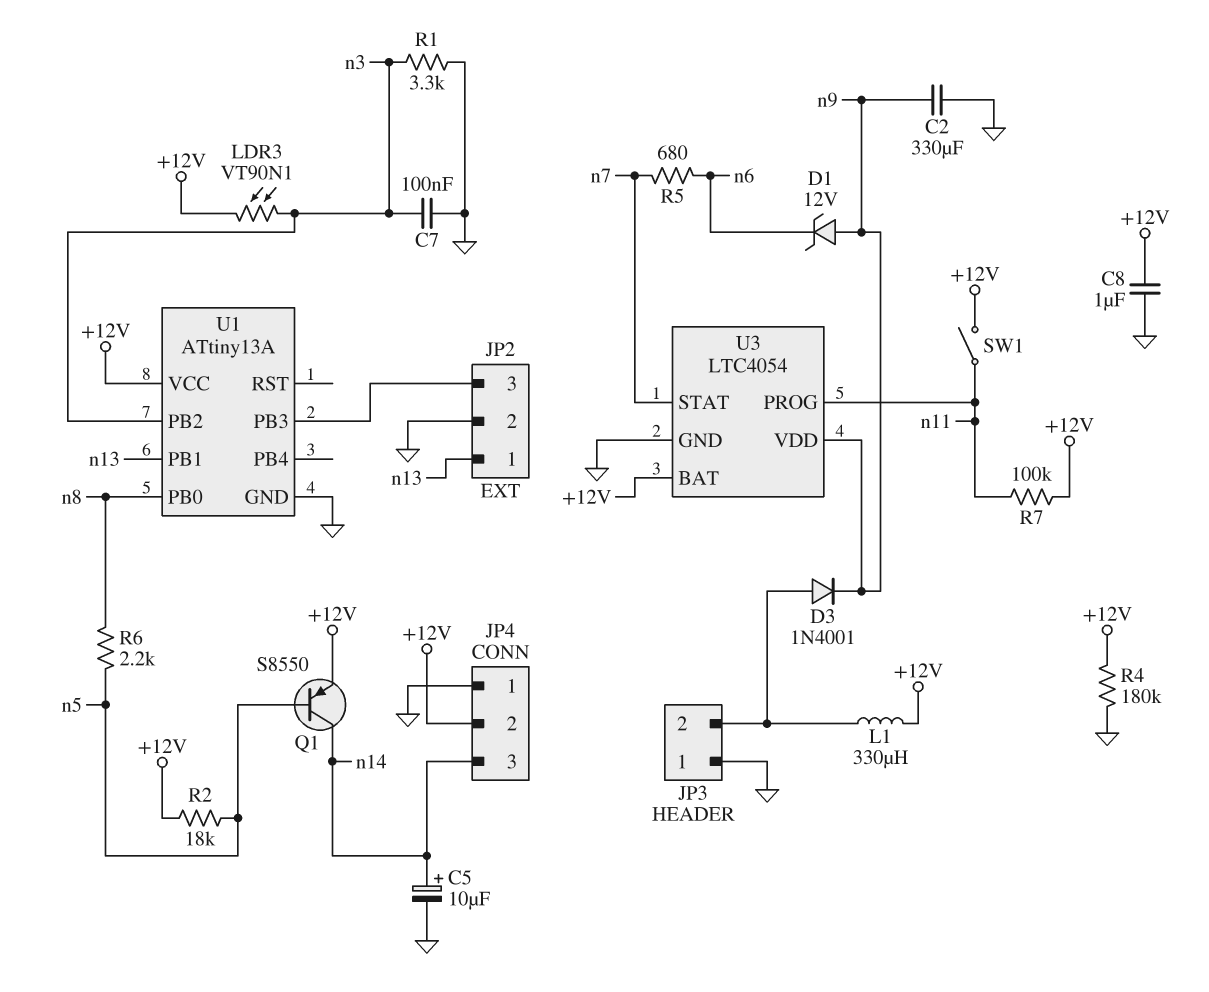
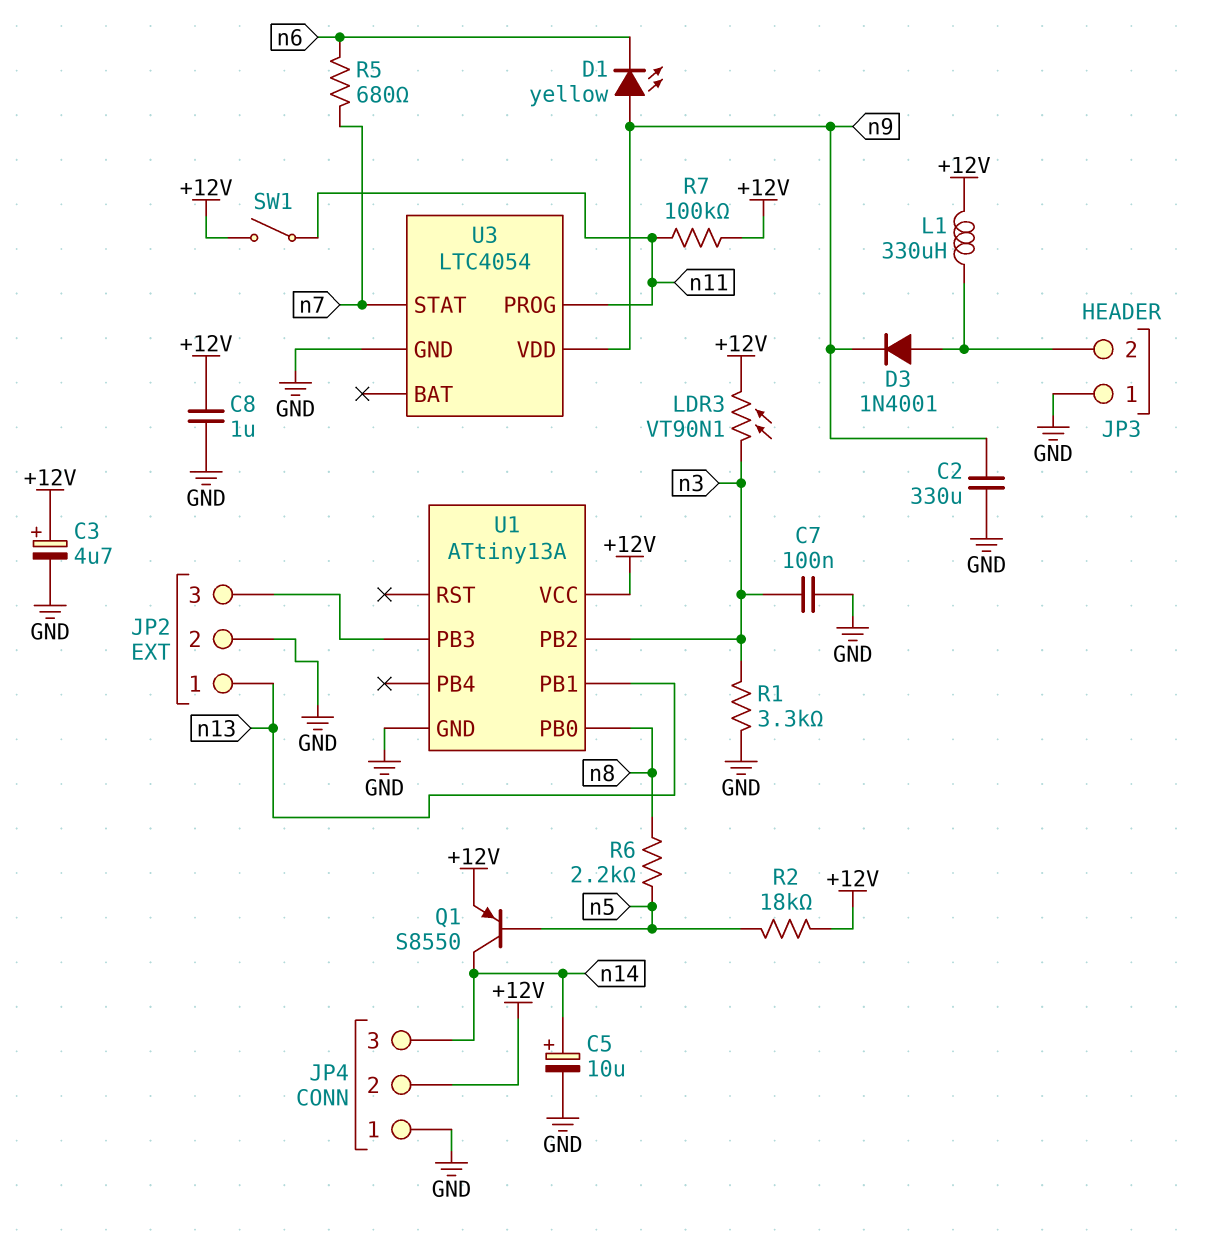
C3: none -> 4.7uF (plus +12V, minus GND)
D1: zener 12V (A n9, K n6) -> LED yellow (A n9, K n6)
R4: 180k (+12V, GND) -> none
U3 pin BAT: +12V -> none

